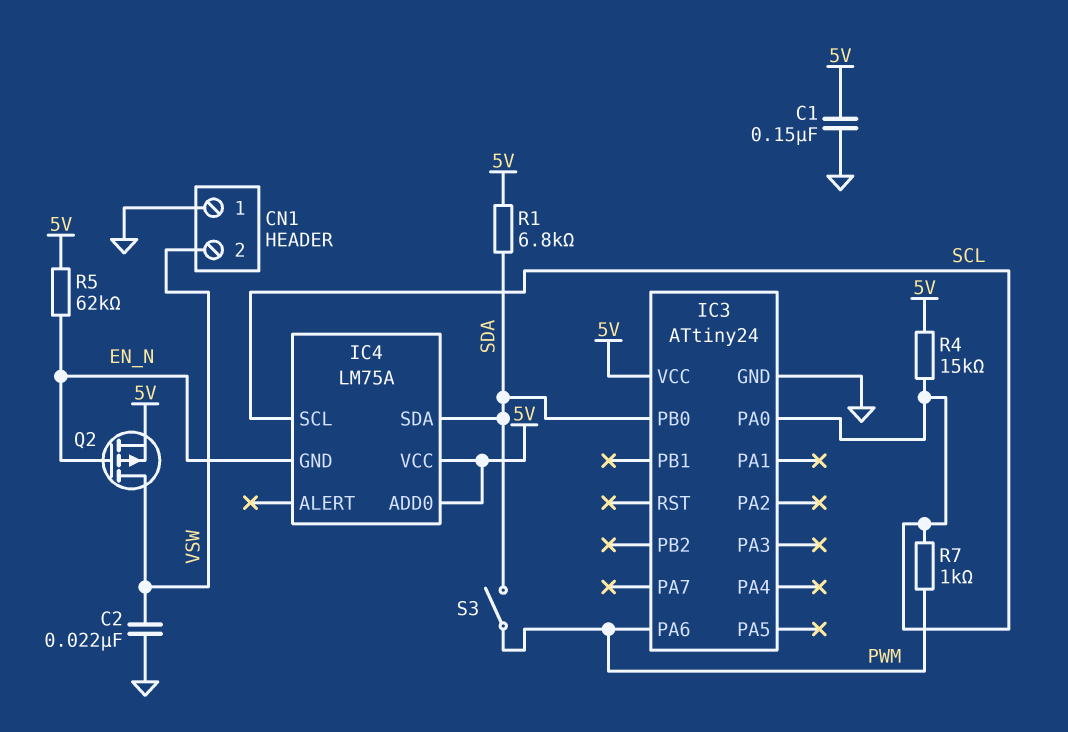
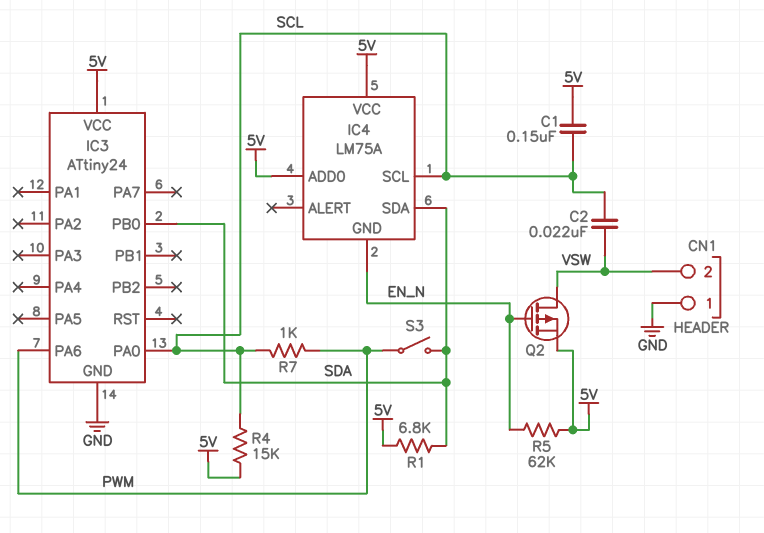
C1: 150nF (5V, GND) -> 150nF (5V, SCL)
C2: 22nF (GND, VSW) -> 22nF (SCL, VSW)

